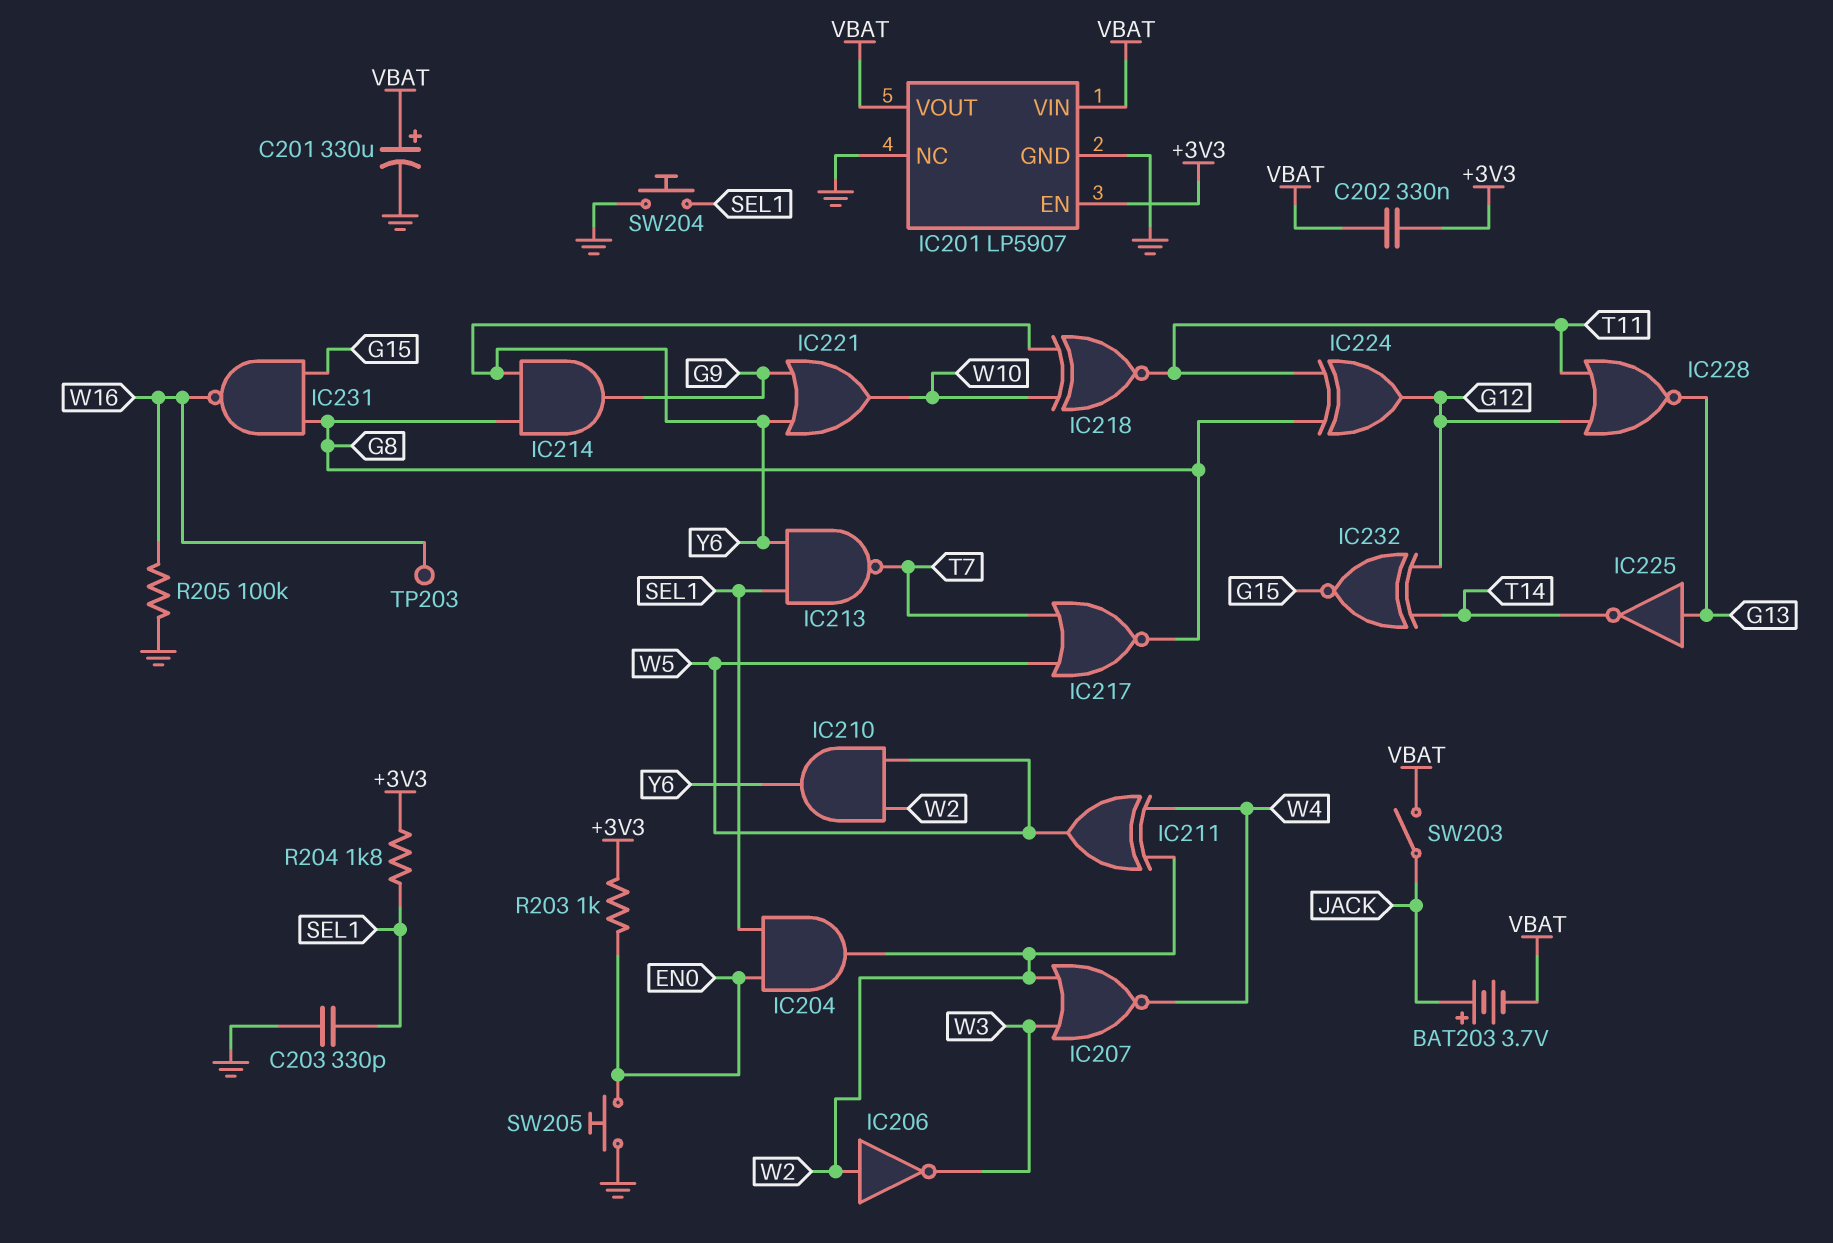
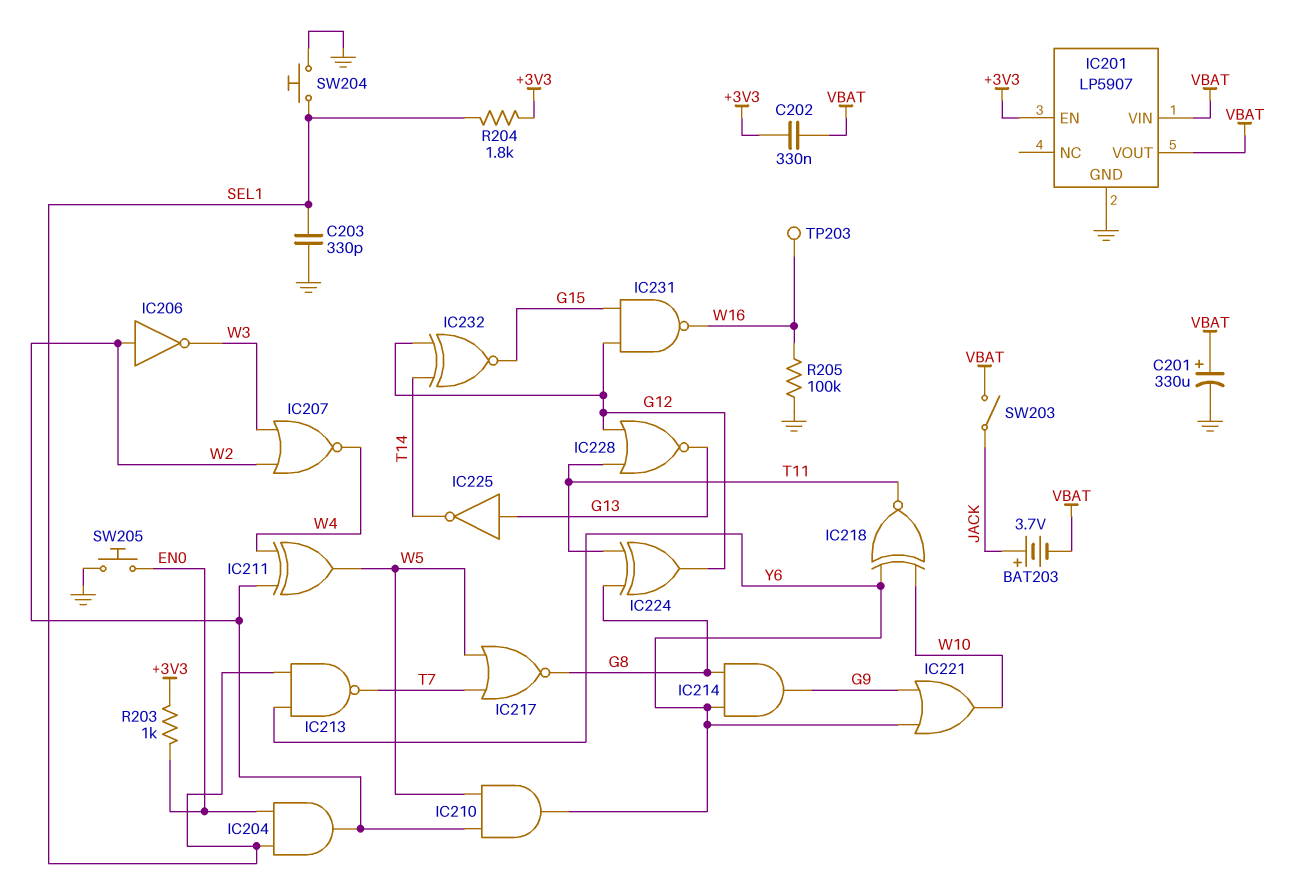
IC201 pin NC: GND -> none
IC231: NAND (in G8, in G15, out W16) -> NAND (in G12, in G15, out W16)

